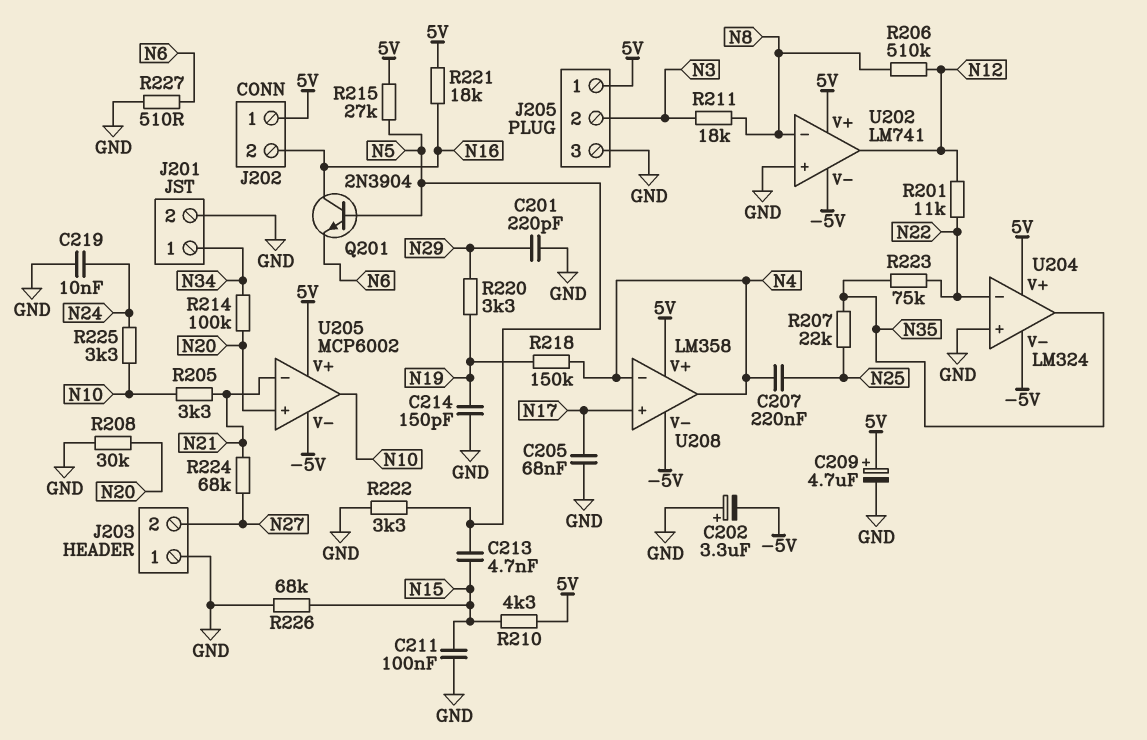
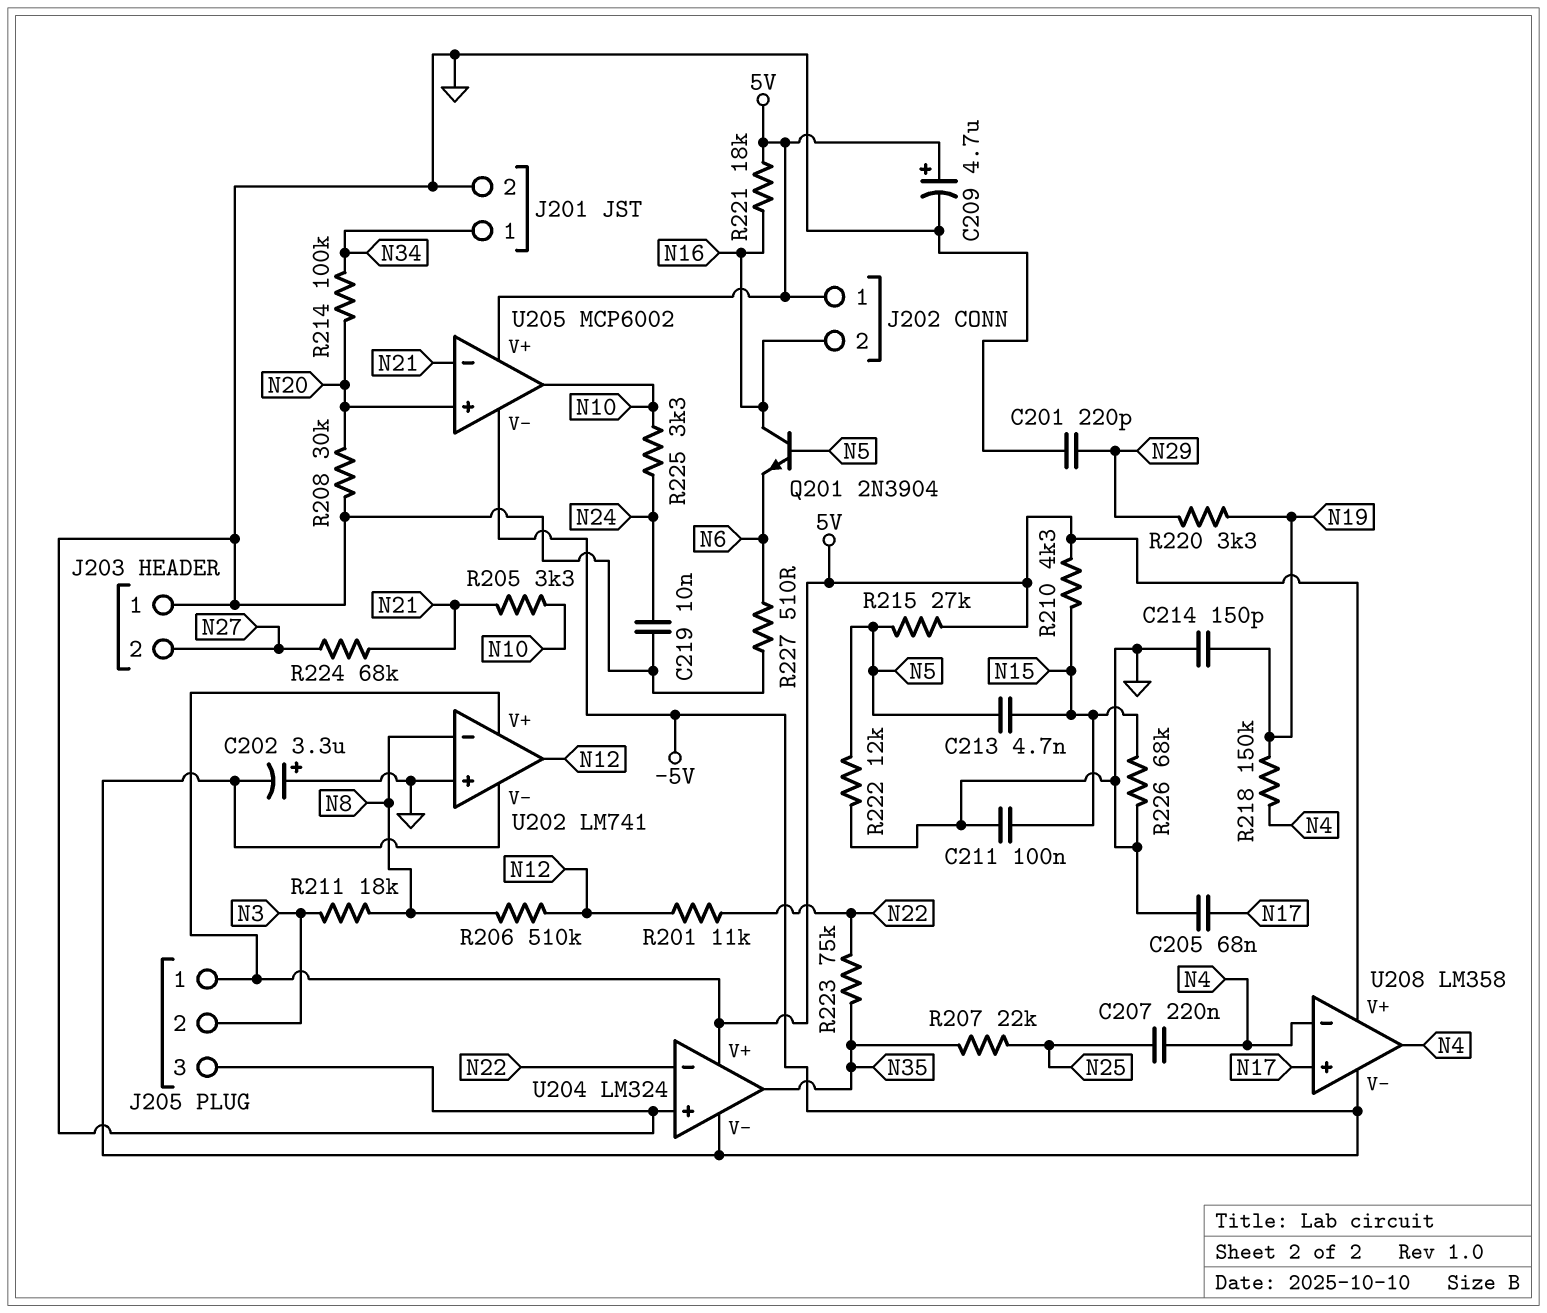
R222: 3.3k (GND, N5) -> 12k (GND, N5)

